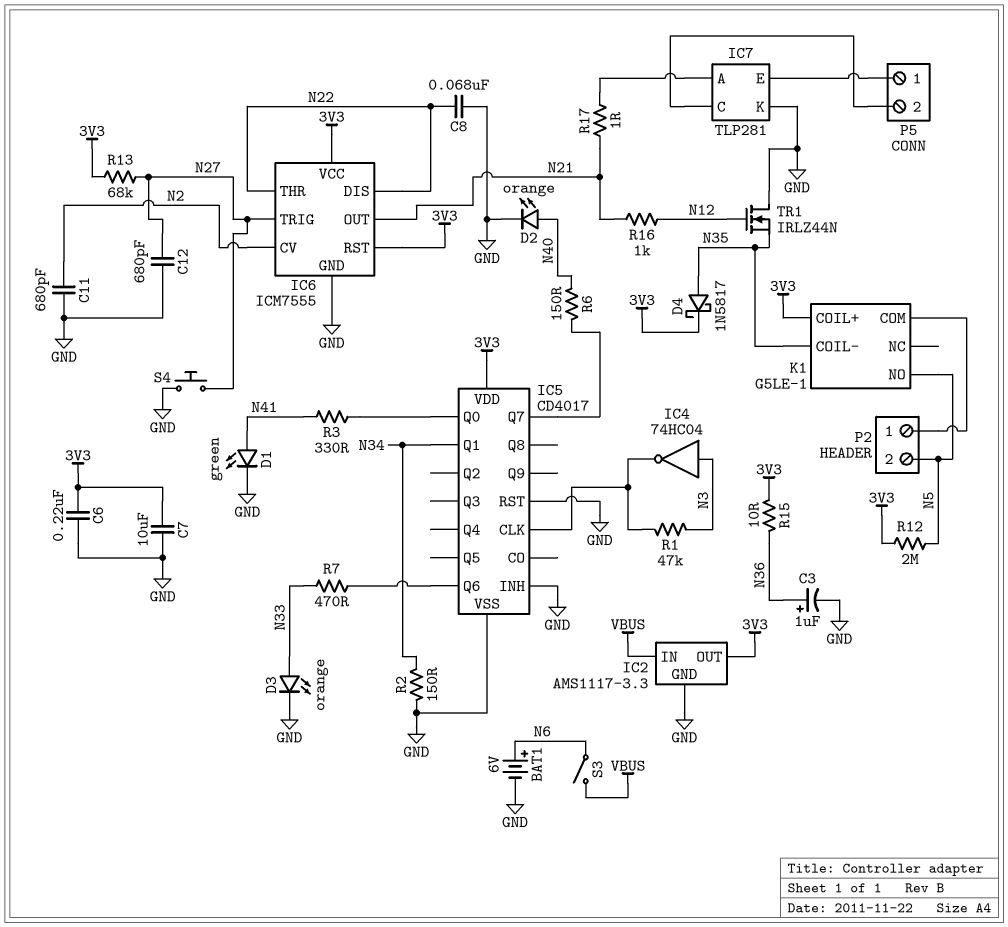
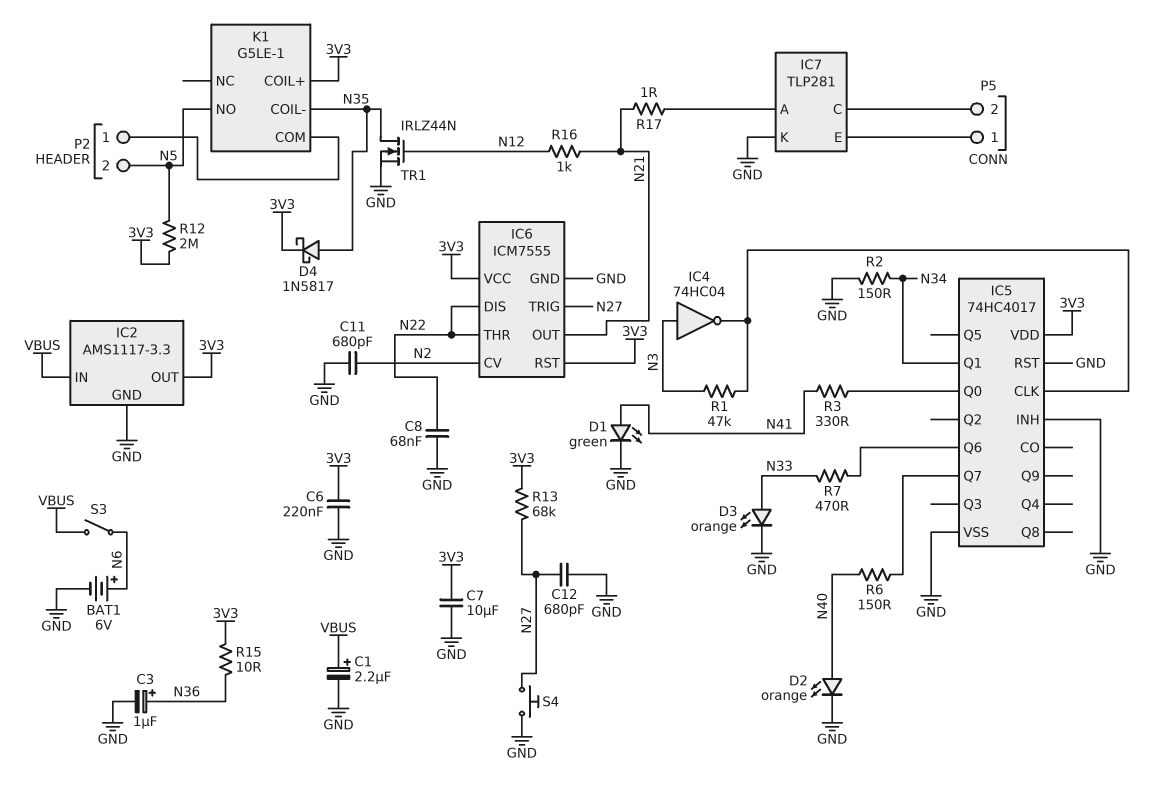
C1: none -> 2.2uF (plus VBUS, minus GND)
IC5: CD4017 -> 74HC4017
TR1: NMOS IRLZ44N (G N12, D GND, S N35) -> NMOS IRLZ44N (G N12, D N35, S GND)

